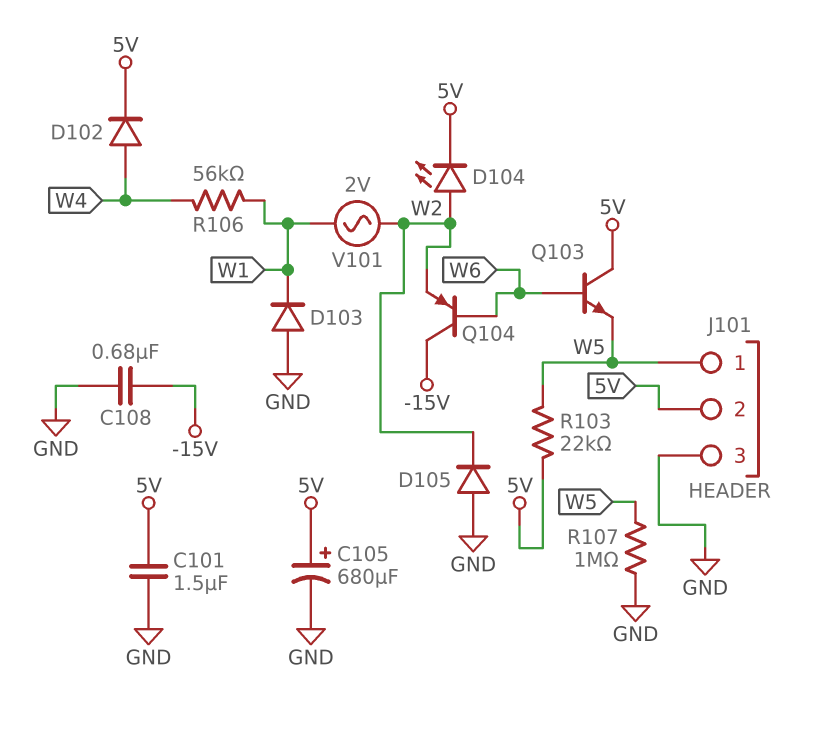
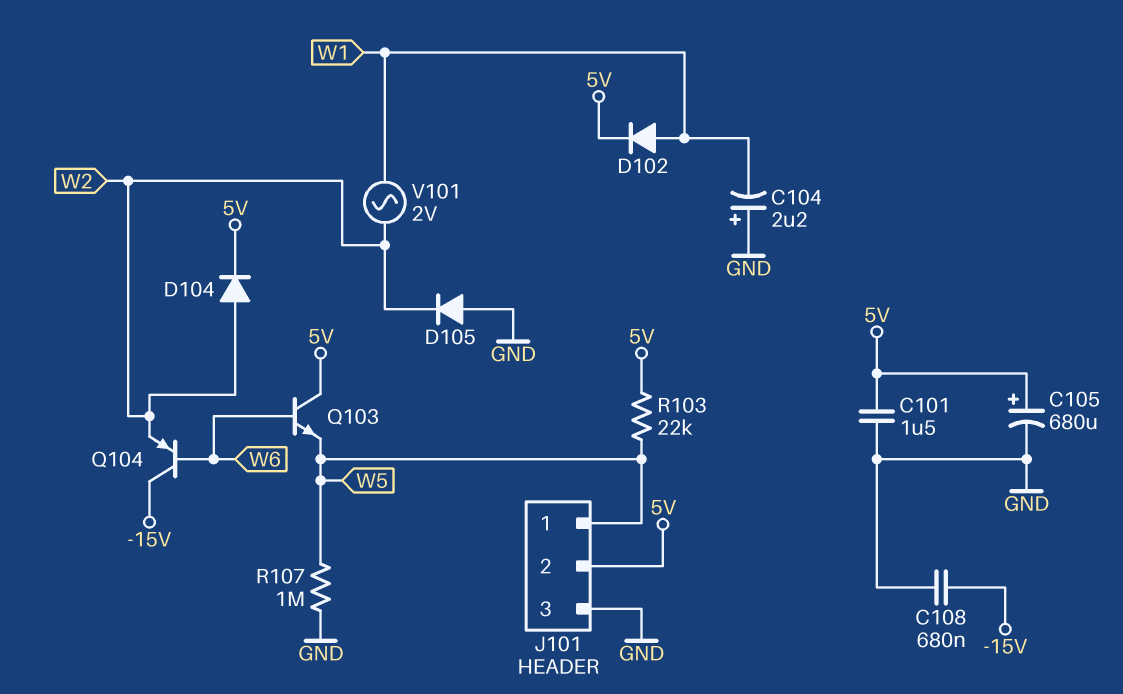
C104: none -> 2.2uF (plus GND, minus W1)
D102: diode (A W4, K 5V) -> diode (A W1, K 5V)
D103: diode (A GND, K W1) -> none
D104: LED (A W2, K 5V) -> diode (A W2, K 5V)
R106: 56k (W1, W4) -> none

